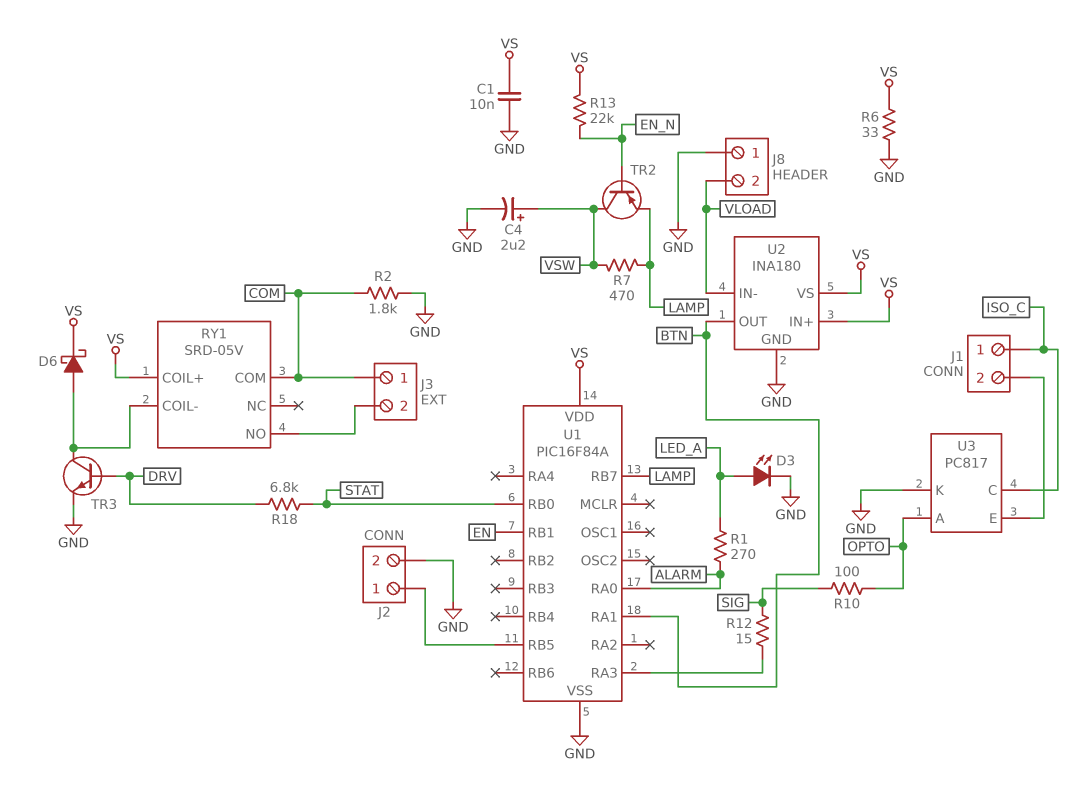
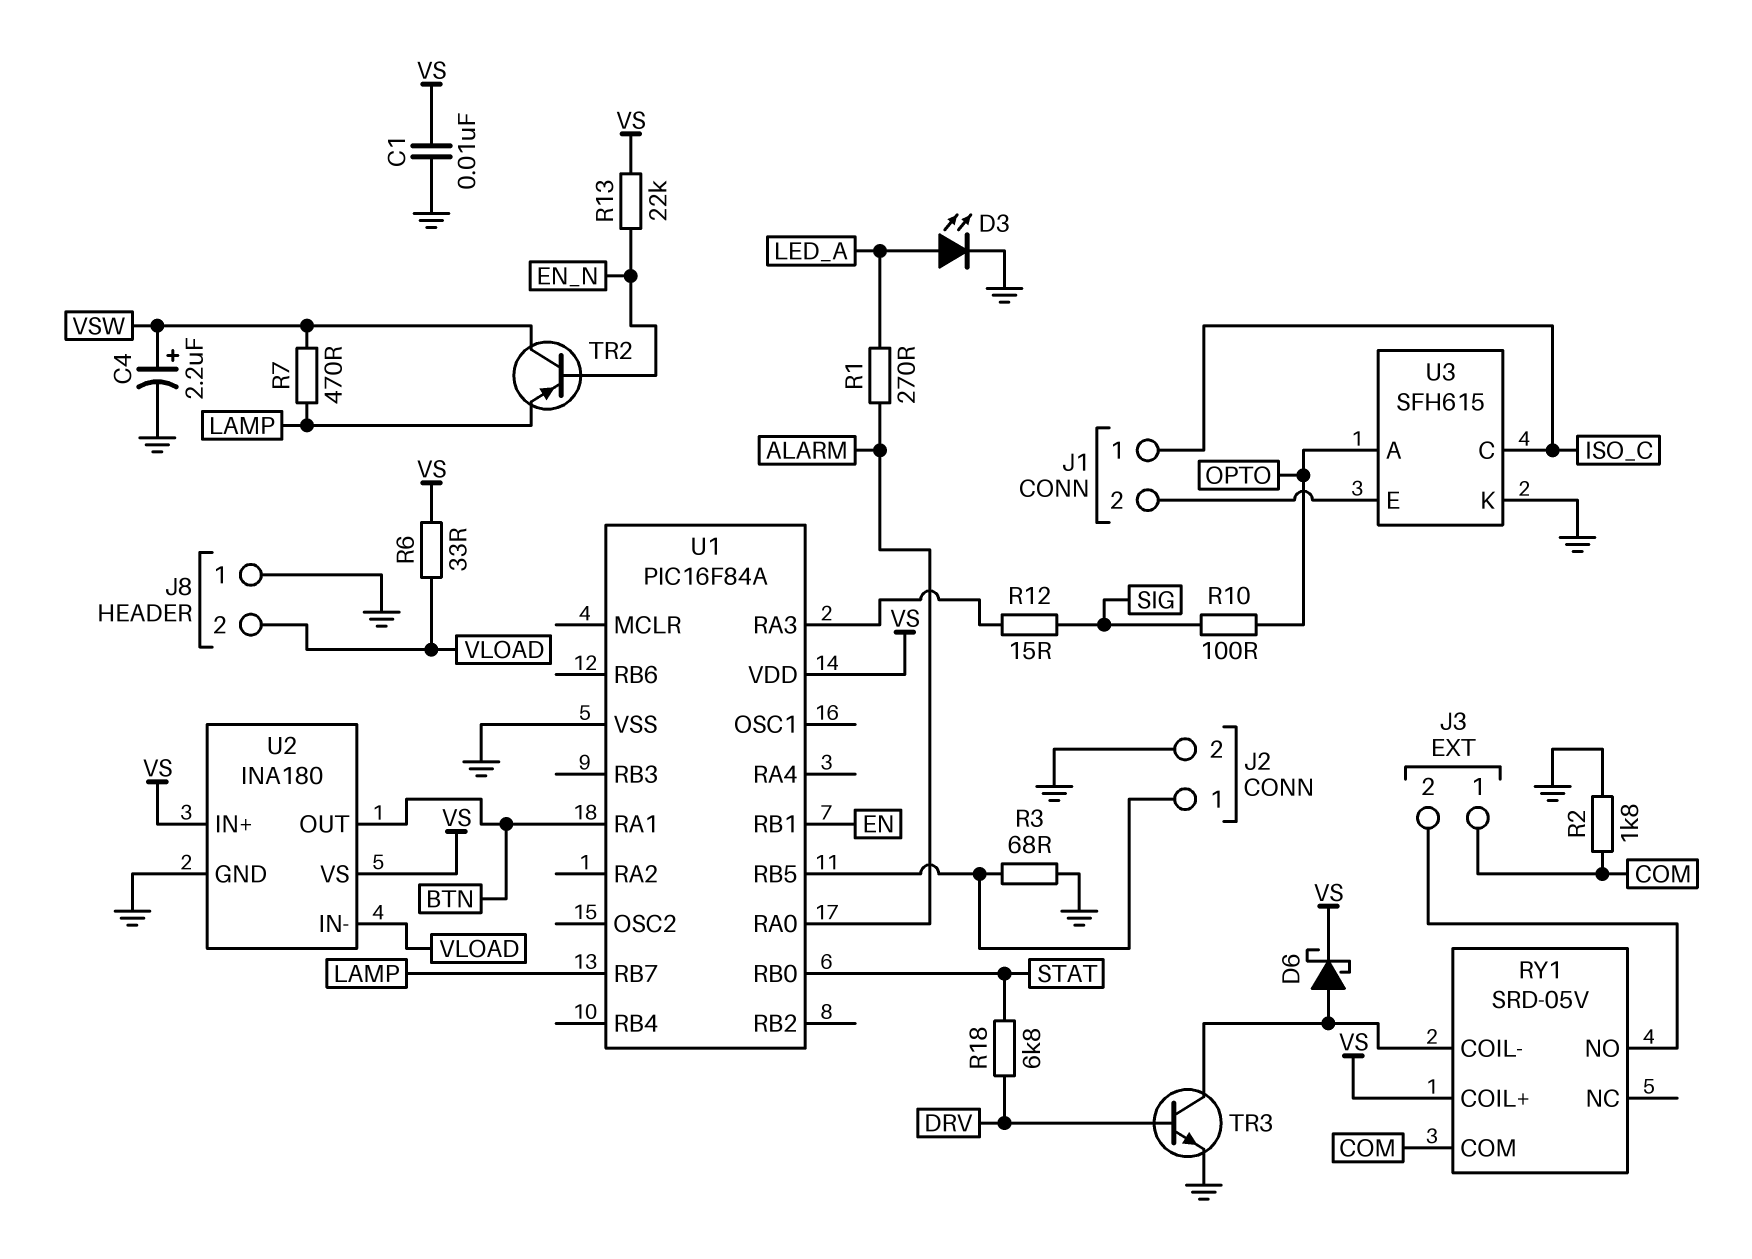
R3: none -> 68 (GND, J2/1)
R6: 33 (GND, VS) -> 33 (VLOAD, VS)
U3: PC817 -> SFH615

